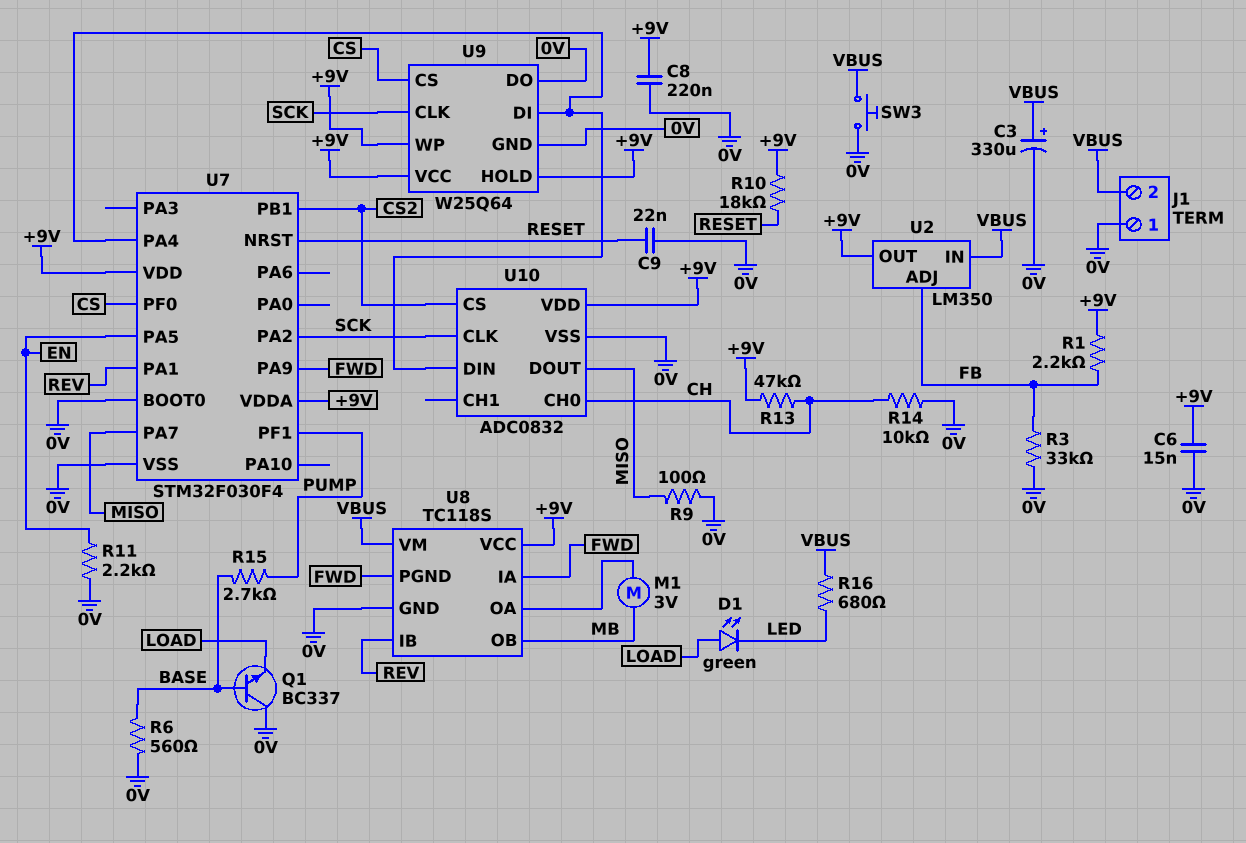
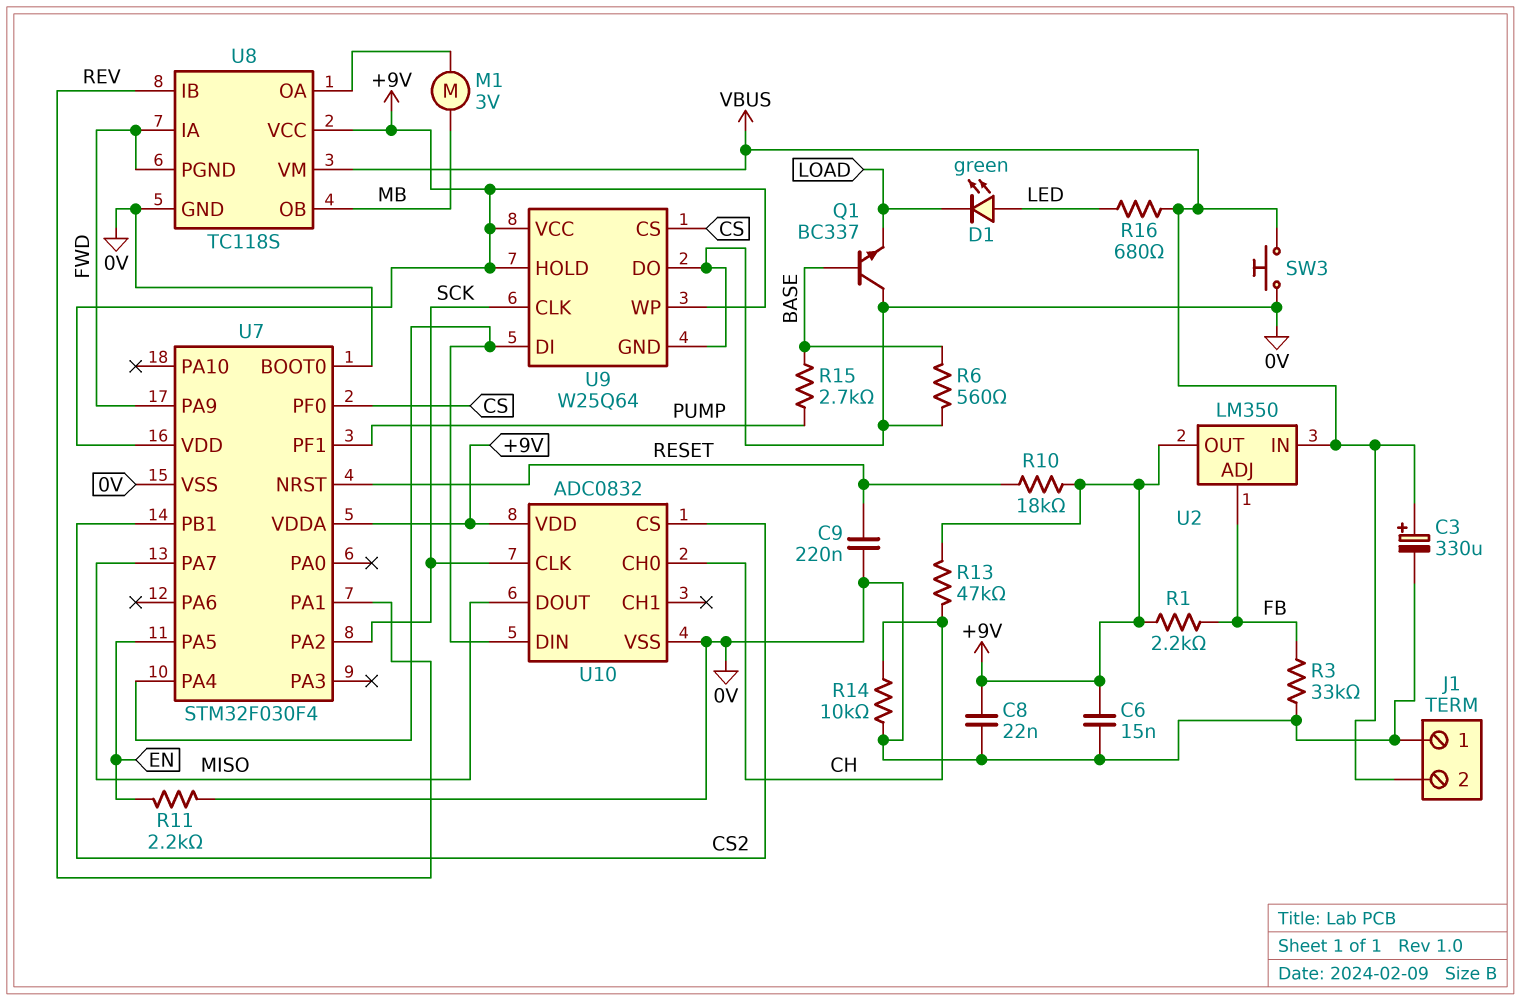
C8: 220nF (+9V, 0V) -> 22nF (+9V, 0V)
C9: 22nF (0V, RESET) -> 220nF (0V, RESET)
D1: LED green (A LOAD, K LED) -> LED green (A LED, K LOAD)
R9: 100 (0V, MISO) -> none

